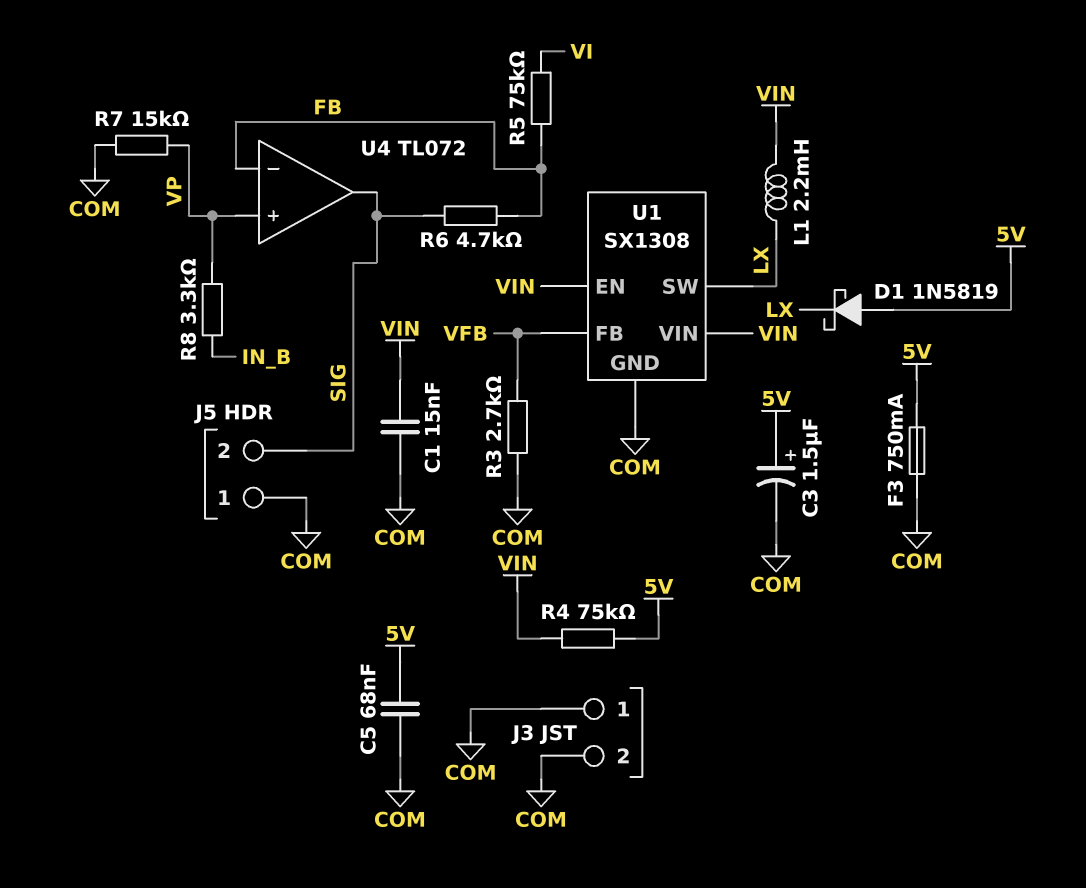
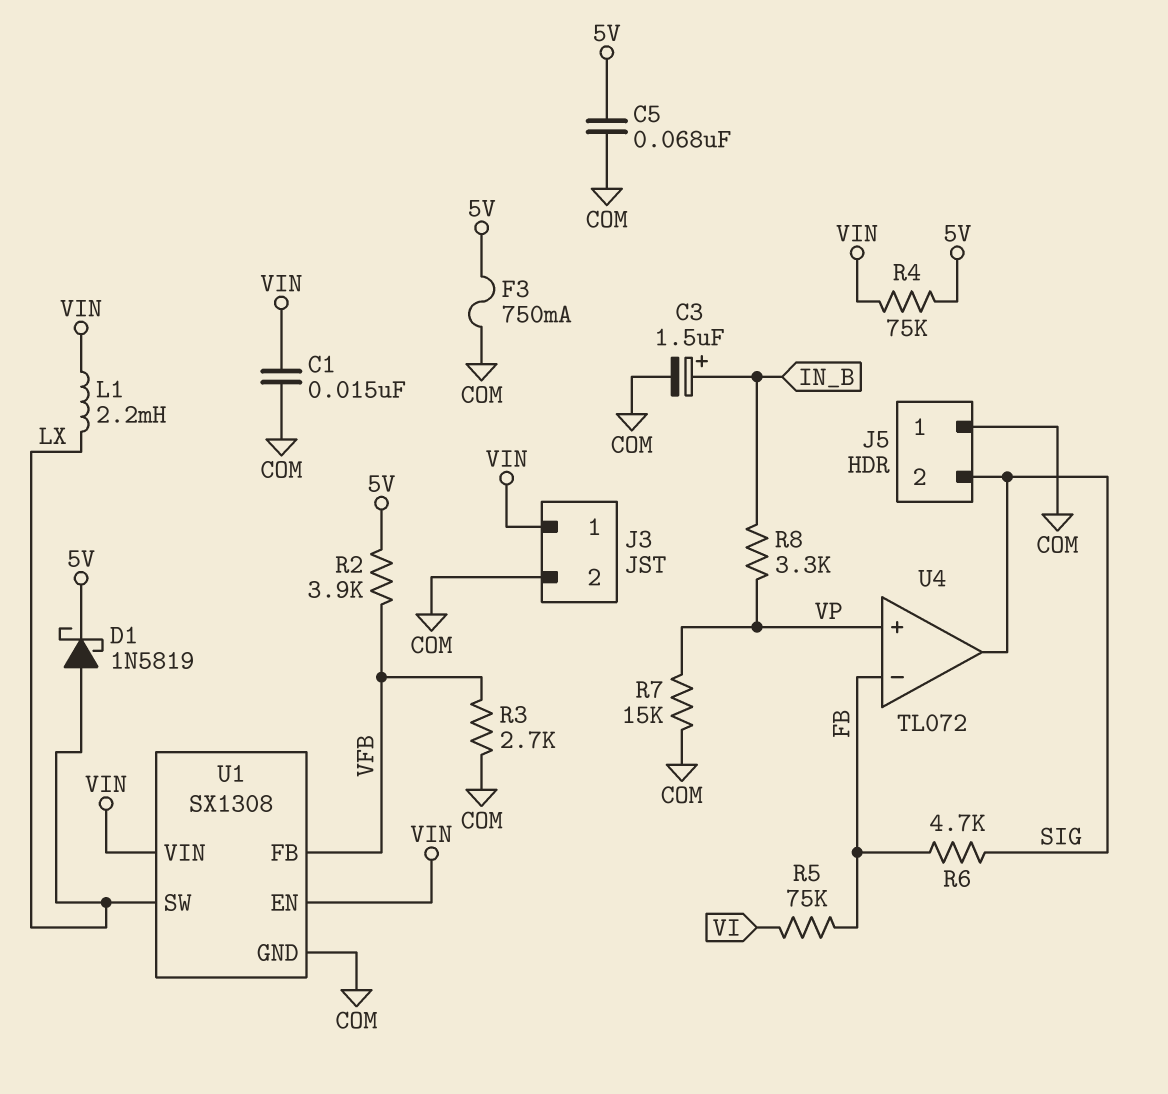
C3: 1.5uF (plus 5V, minus COM) -> 1.5uF (plus IN_B, minus COM)
D1: schottky 1N5819 (A 5V, K LX) -> schottky 1N5819 (A LX, K 5V)
J3 pin 1: COM -> VIN
R2: none -> 3.9k (5V, VFB)

